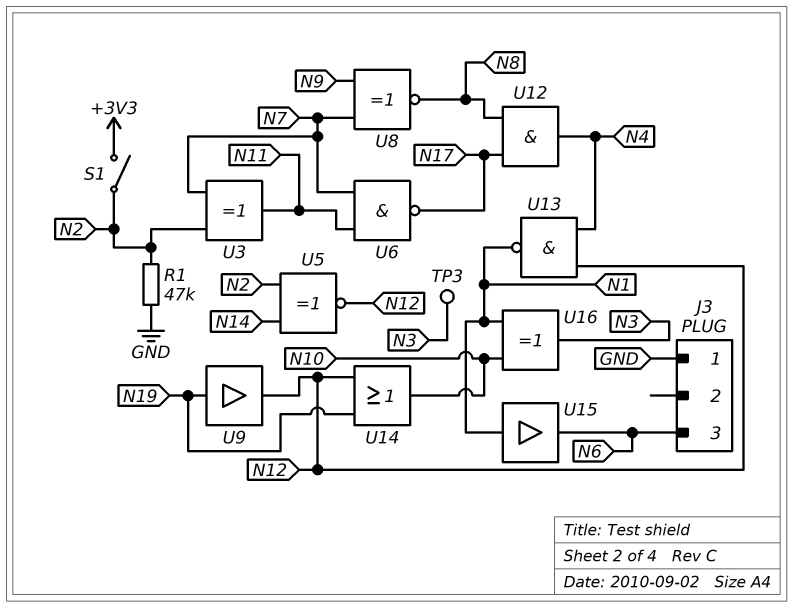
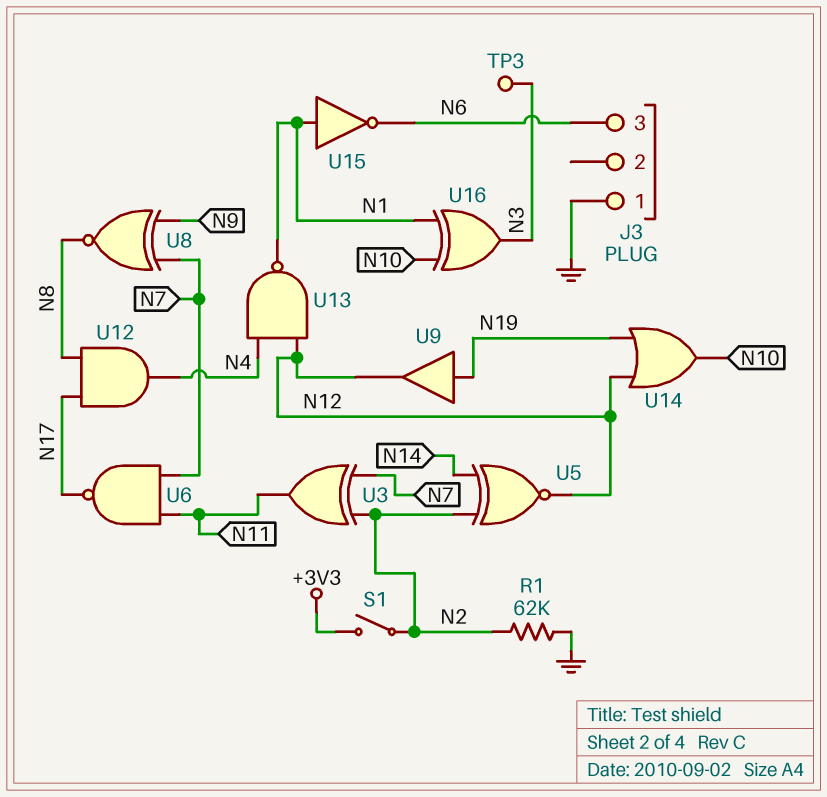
R1: 47k (GND, N2) -> 62k (GND, N2)
U15: buffer (in N1, out N6) -> NOT (in N1, out N6)

